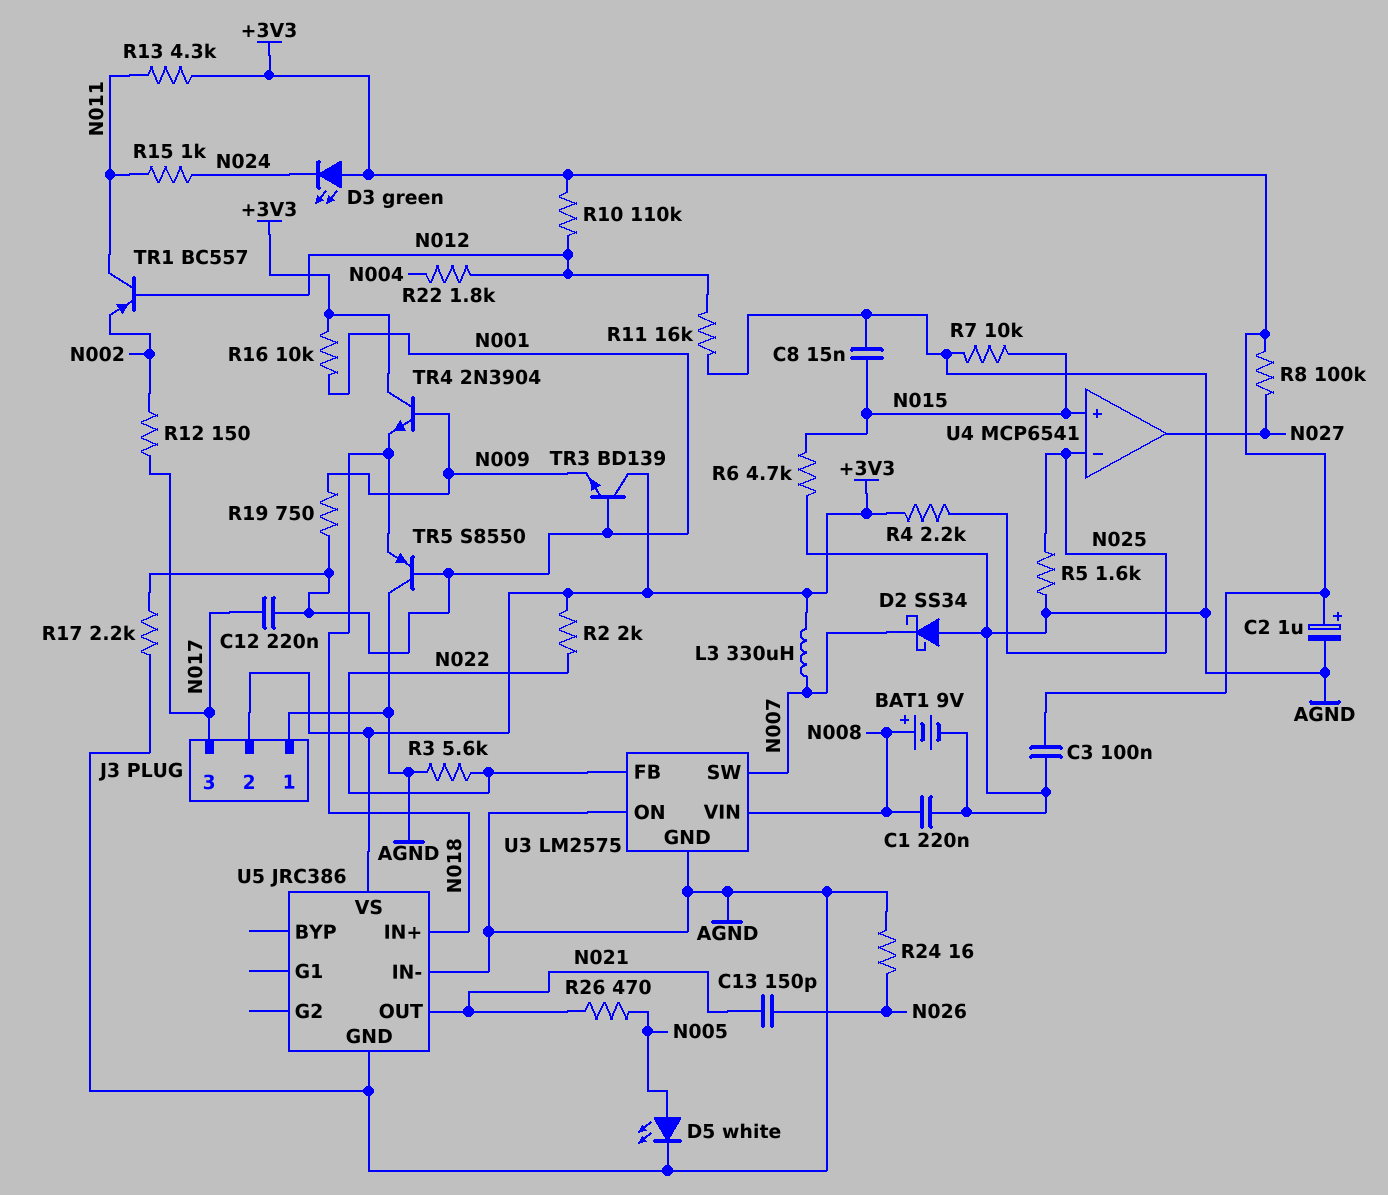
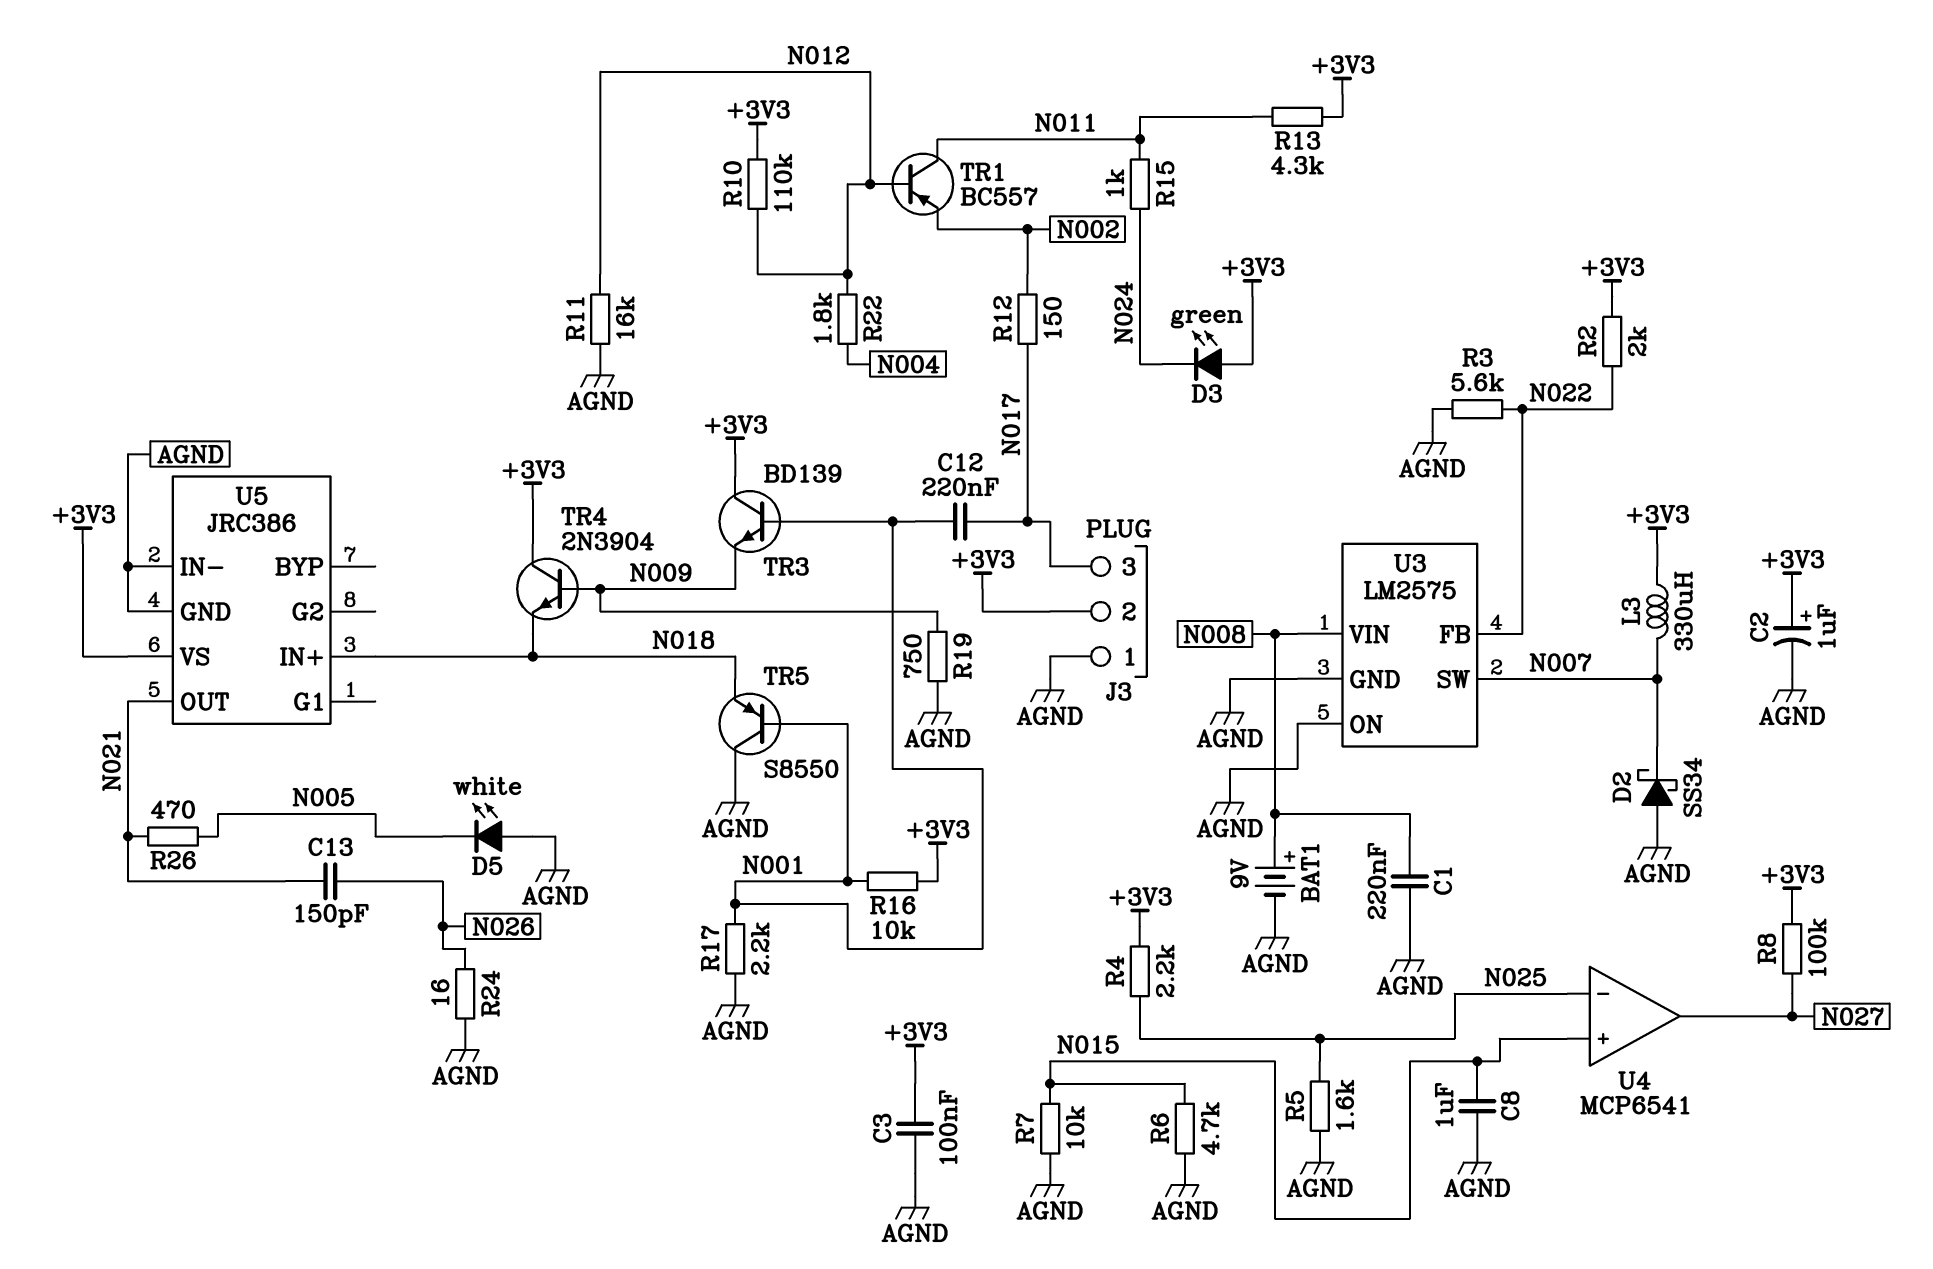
C8: 15nF (AGND, N015) -> 1uF (AGND, N015)
D5: LED white (A N005, K AGND) -> LED white (A AGND, K N005)
R19: 750 (N001, N009) -> 750 (AGND, N009)

